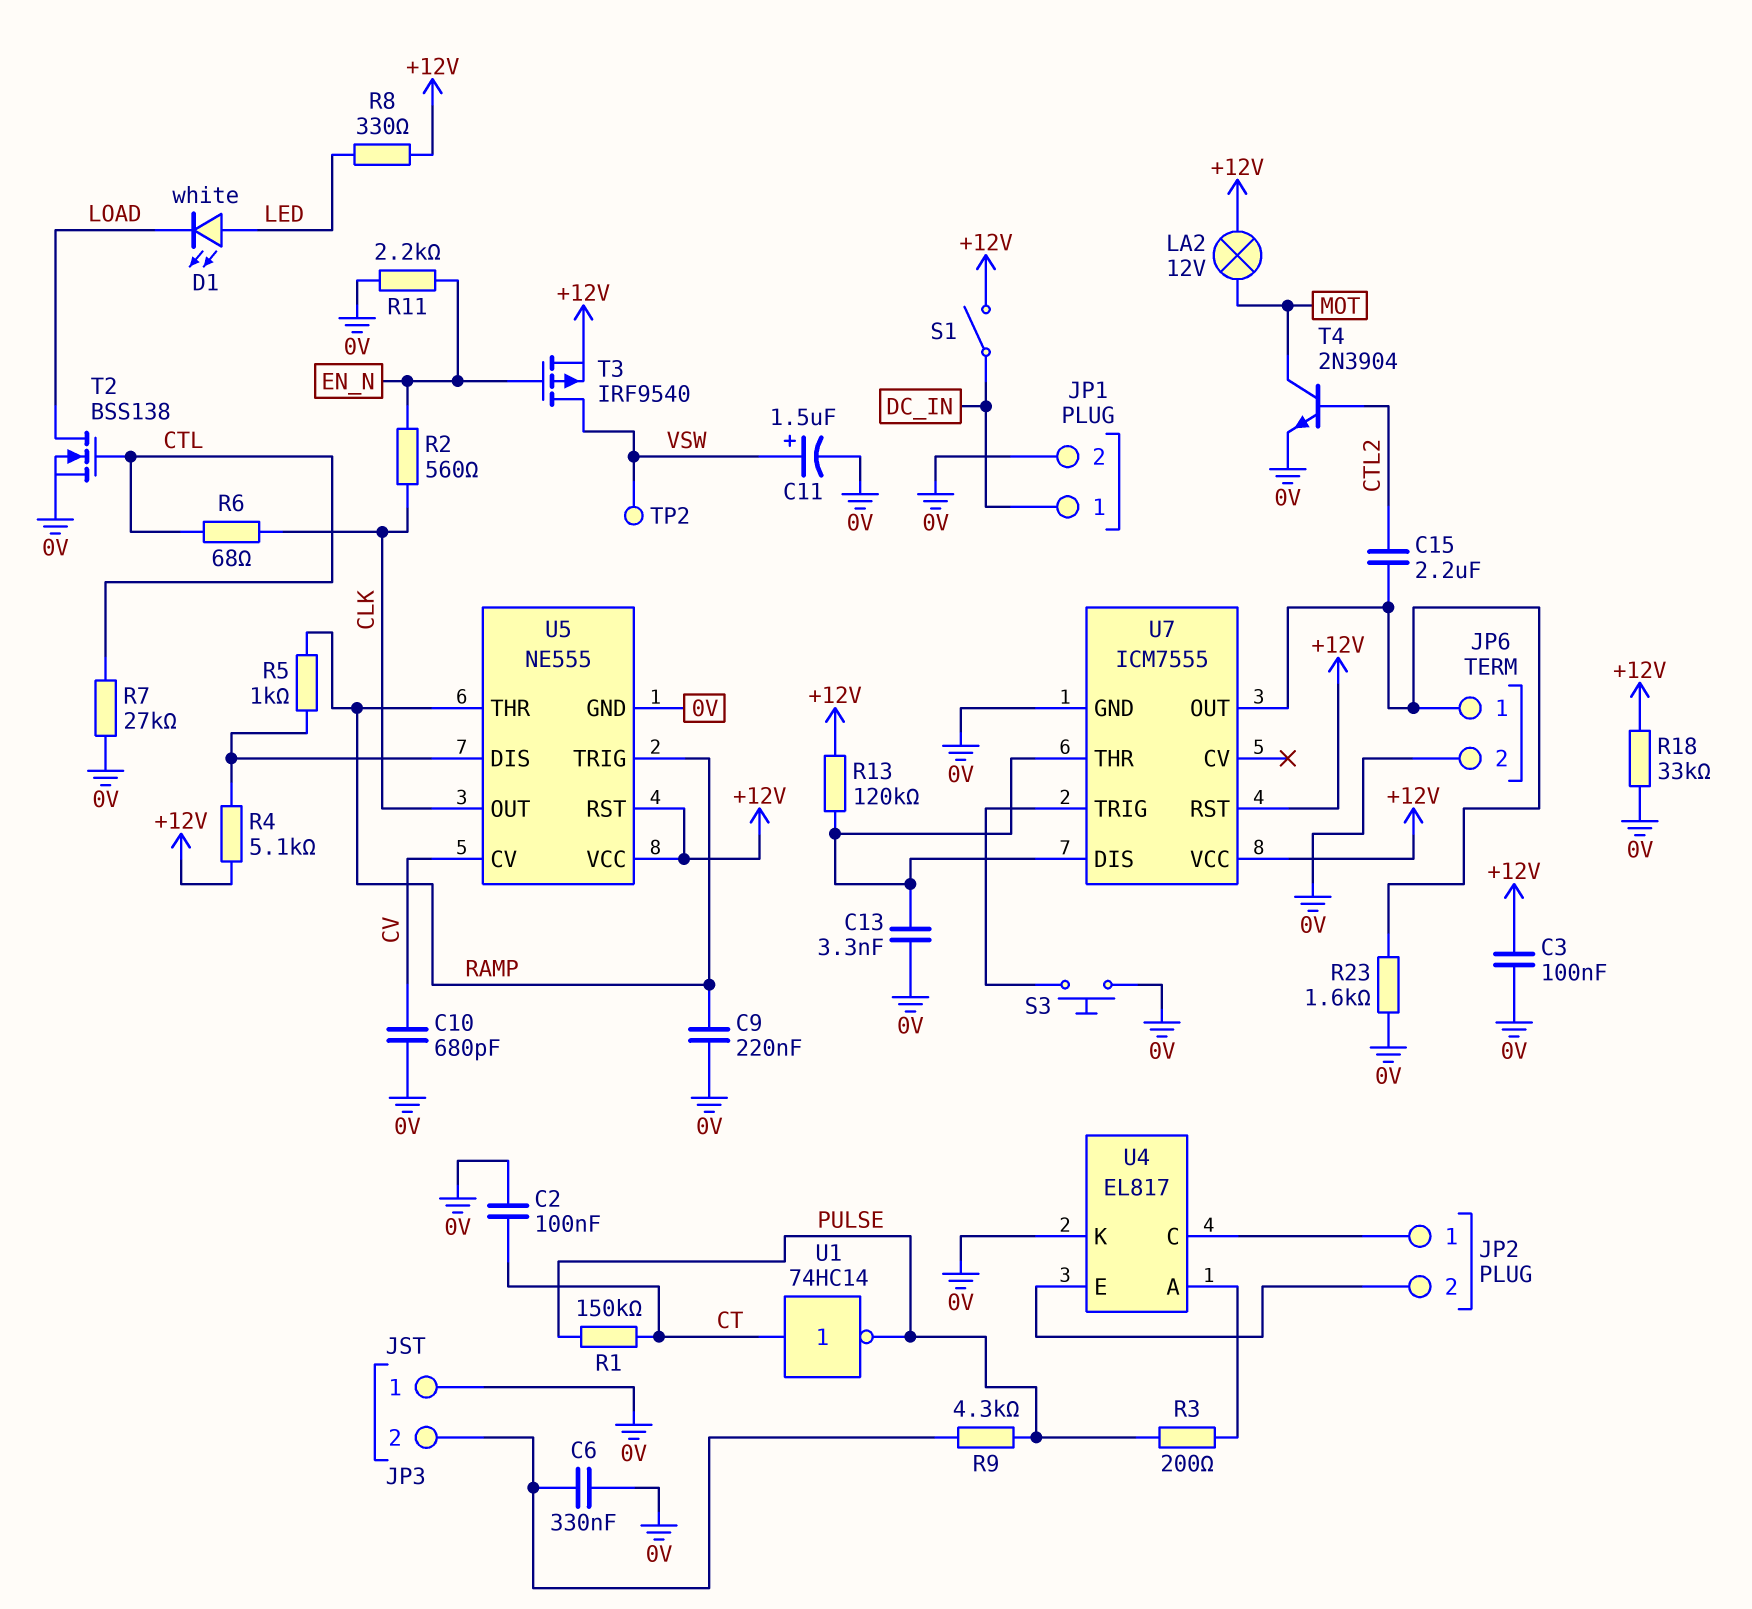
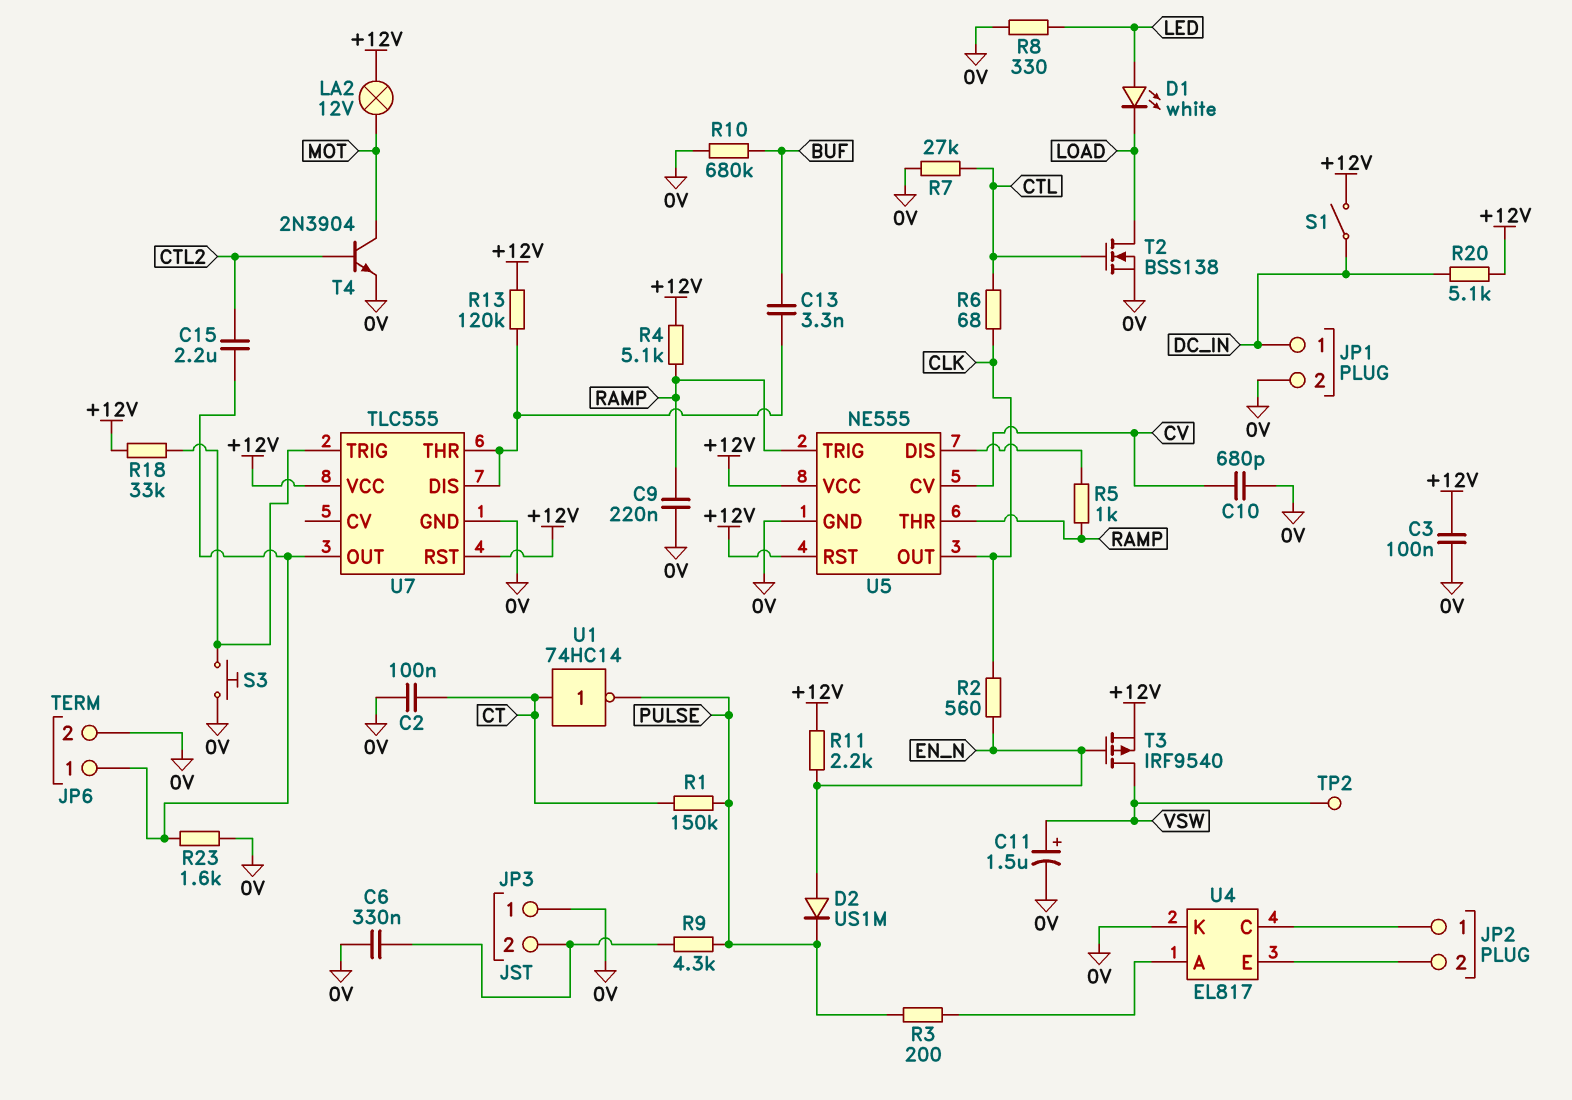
C13: 3.3nF (0V, U7/DIS) -> 3.3nF (BUF, U7/DIS)
D2: none -> diode US1M (A EN_N, K PULSE)
R4: 5.1k (+12V, U5/DIS) -> 5.1k (+12V, RAMP)
R8: 330 (+12V, LED) -> 330 (0V, LED)
R10: none -> 680k (0V, BUF)
R11: 2.2k (0V, EN_N) -> 2.2k (+12V, EN_N)
R18: 33k (+12V, 0V) -> 33k (+12V, U7/TRIG)
R20: none -> 5.1k (+12V, DC_IN)
U7: ICM7555 -> TLC555

